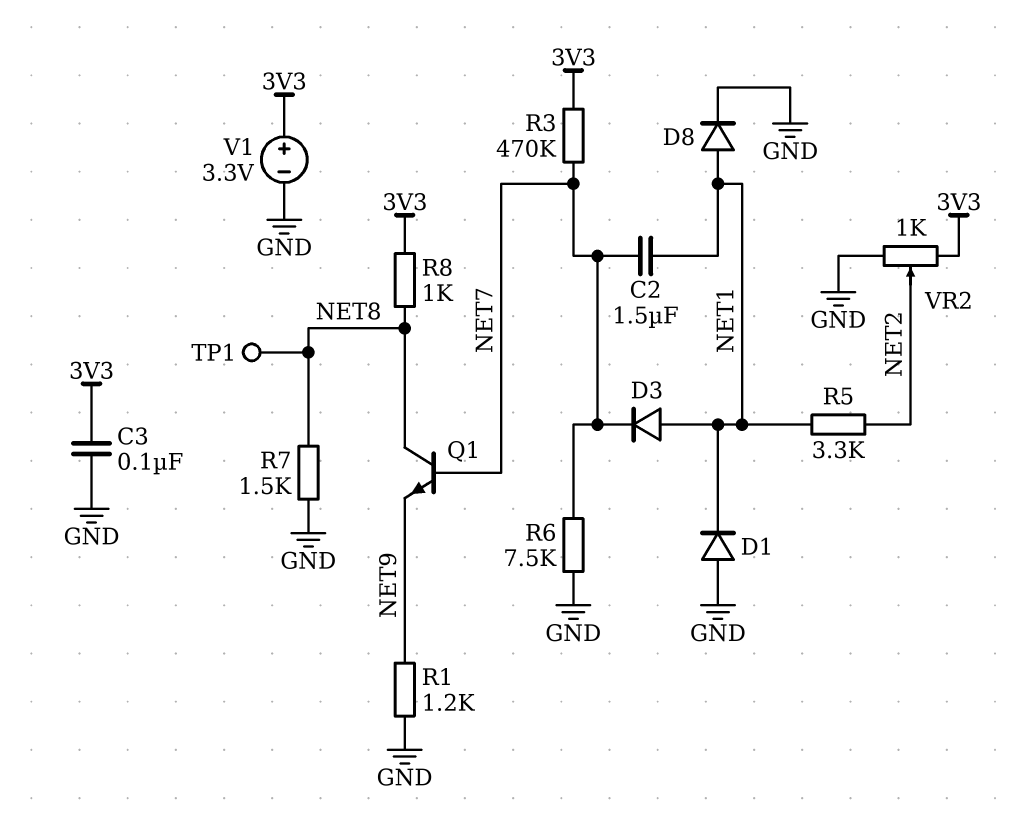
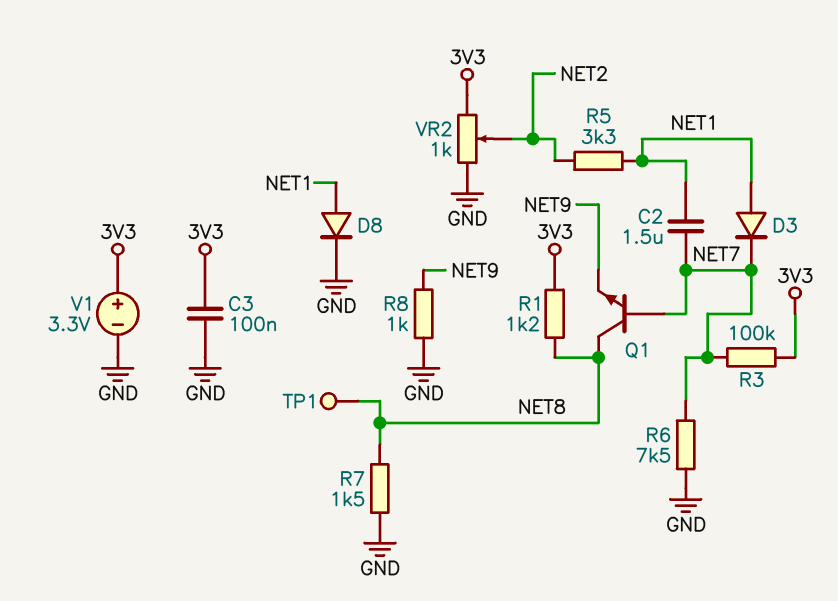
D1: diode (A GND, K NET1) -> none
R1: 1.2k (GND, NET9) -> 1.2k (3V3, NET8)
R3: 470k (3V3, NET7) -> 100k (3V3, NET7)
R8: 1k (3V3, NET8) -> 1k (GND, NET9)

